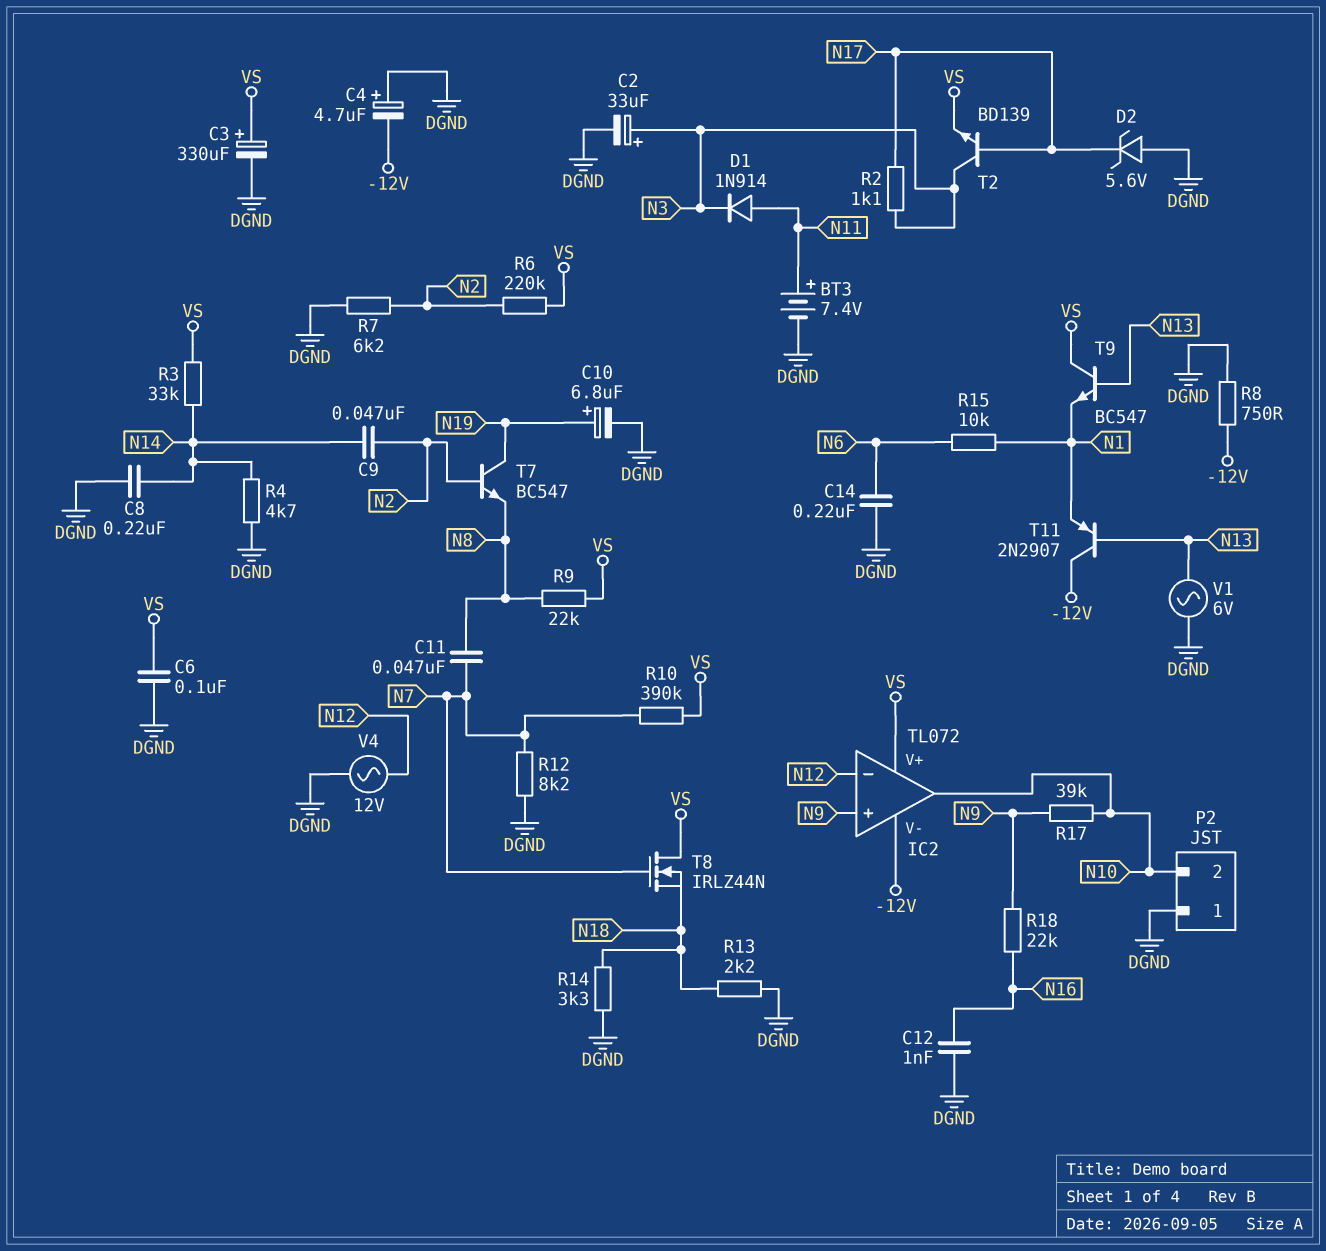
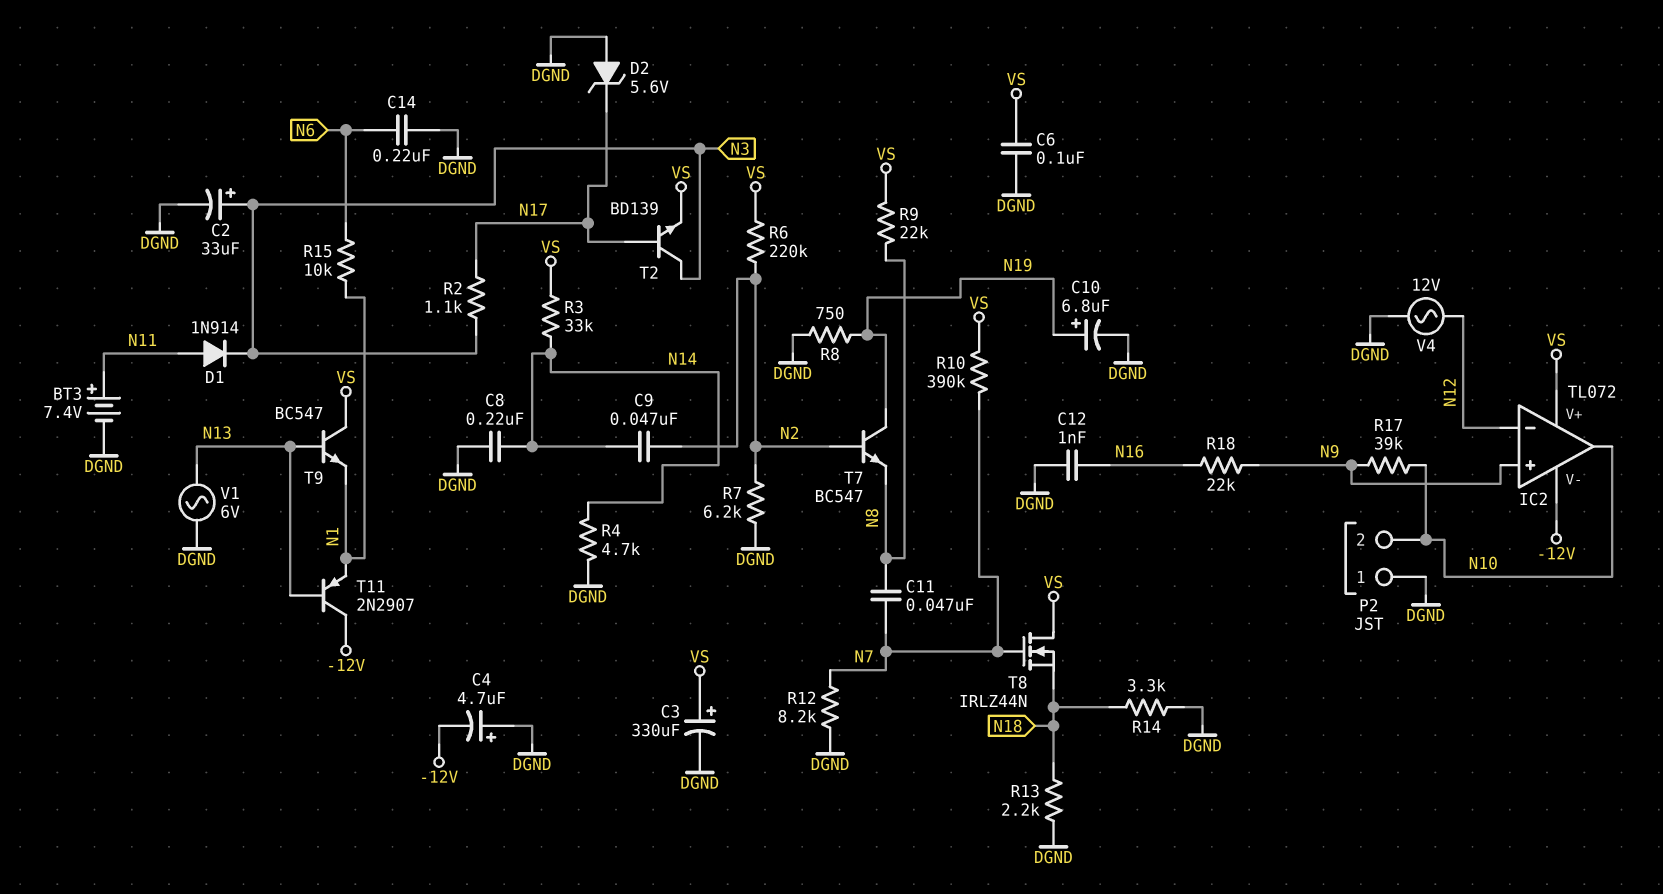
R8: 750 (-12V, DGND) -> 750 (DGND, N19)

